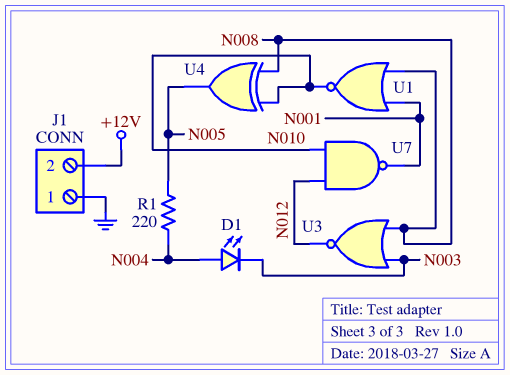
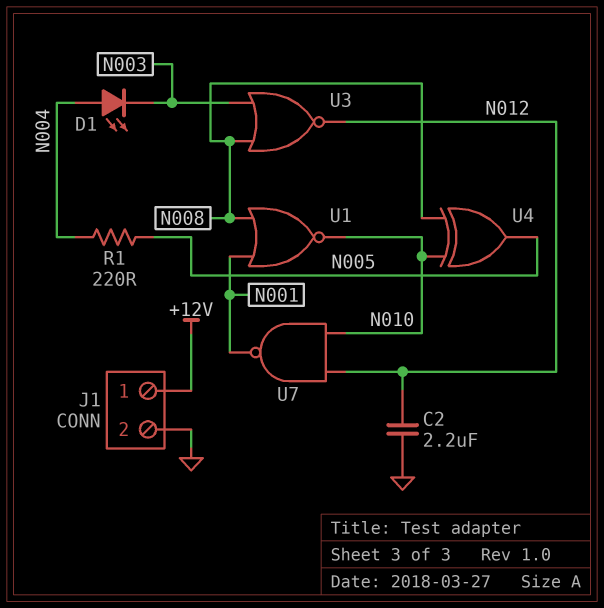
C2: none -> 2.2uF (GND, N012)
J1 pin 1: GND -> +12V
J1 pin 2: +12V -> GND

